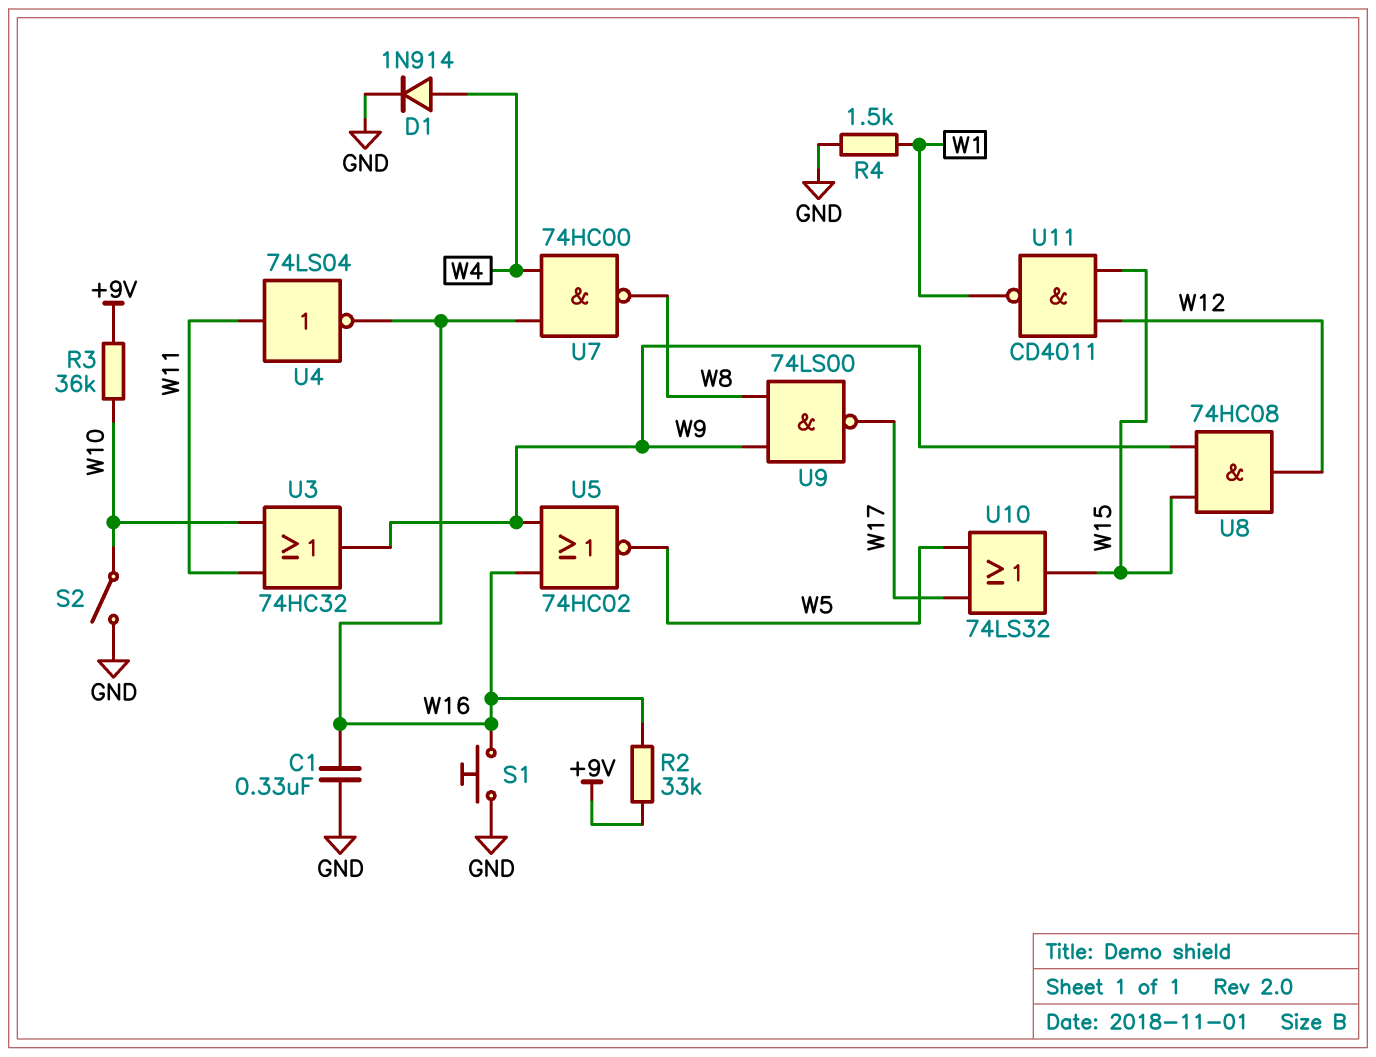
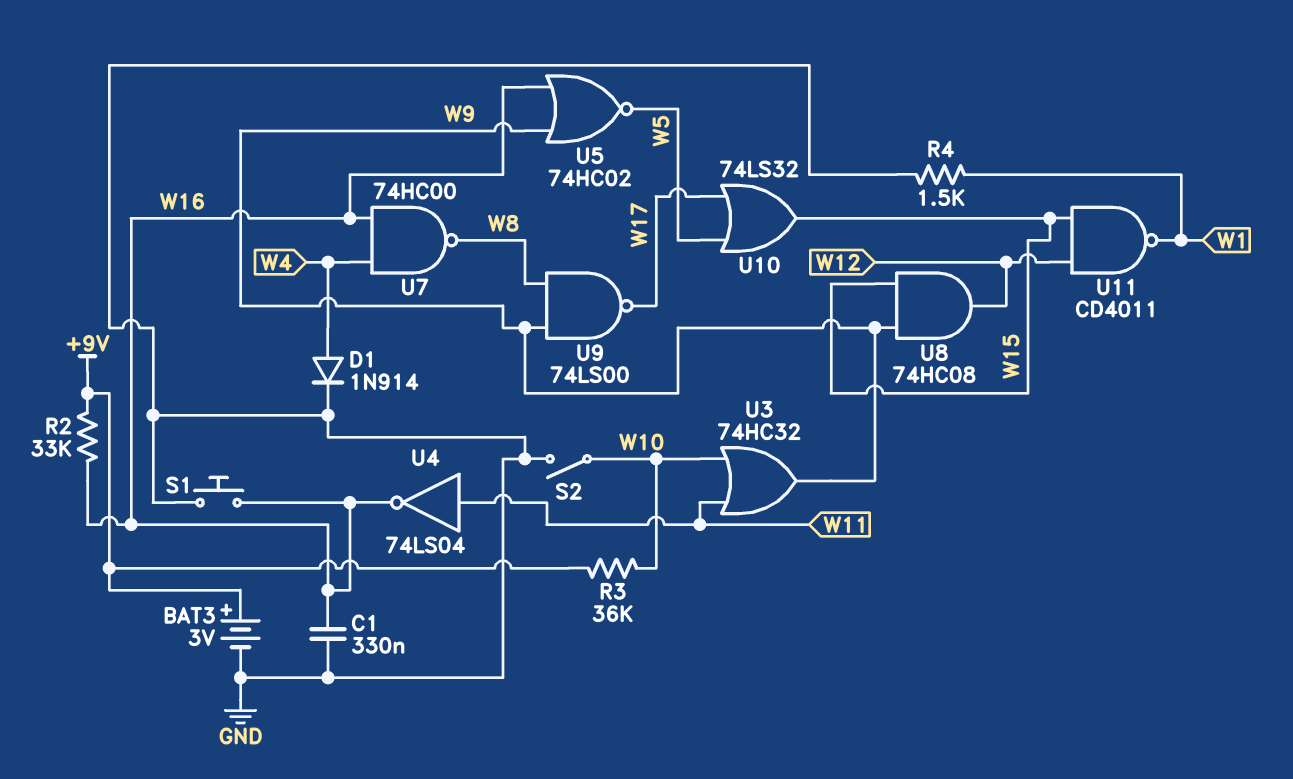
BAT3: none -> 3V (plus +9V, minus GND)

